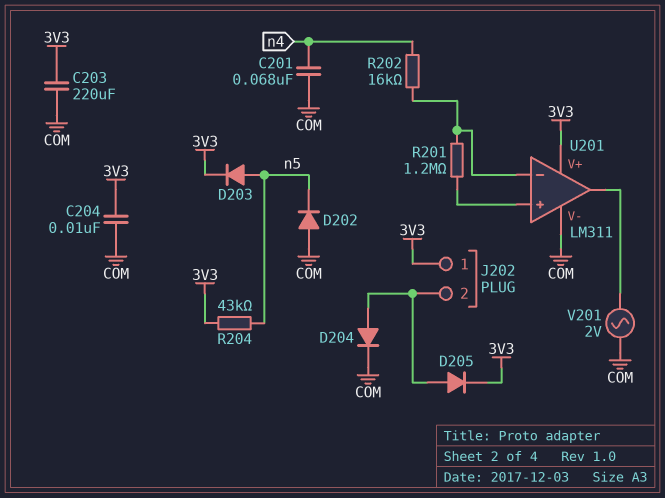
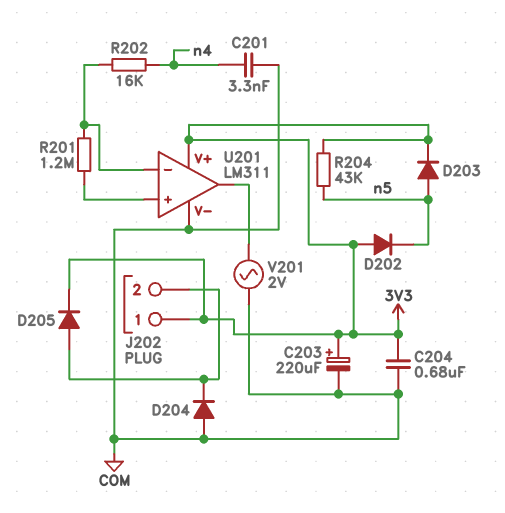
C201: 68nF (COM, n4) -> 3.3nF (COM, n4)
C203: 220uF (3V3, COM) -> 220uF (plus 3V3, minus COM)
C204: 10nF (3V3, COM) -> 680nF (3V3, COM)
D202: diode (A COM, K n5) -> diode (A 3V3, K n5)
D204: diode (A J202/2, K COM) -> diode (A COM, K J202/2)

